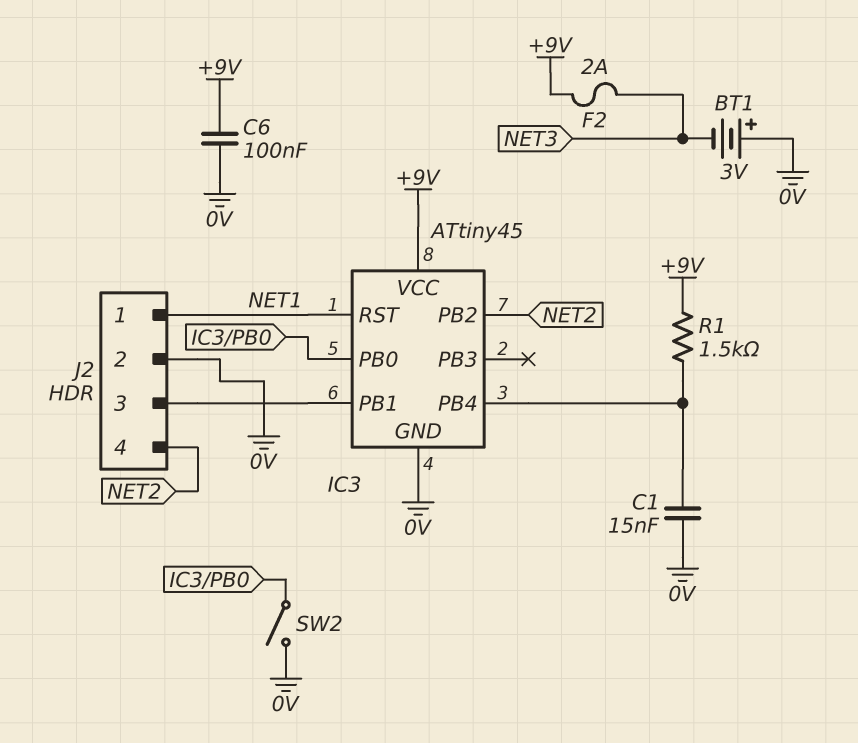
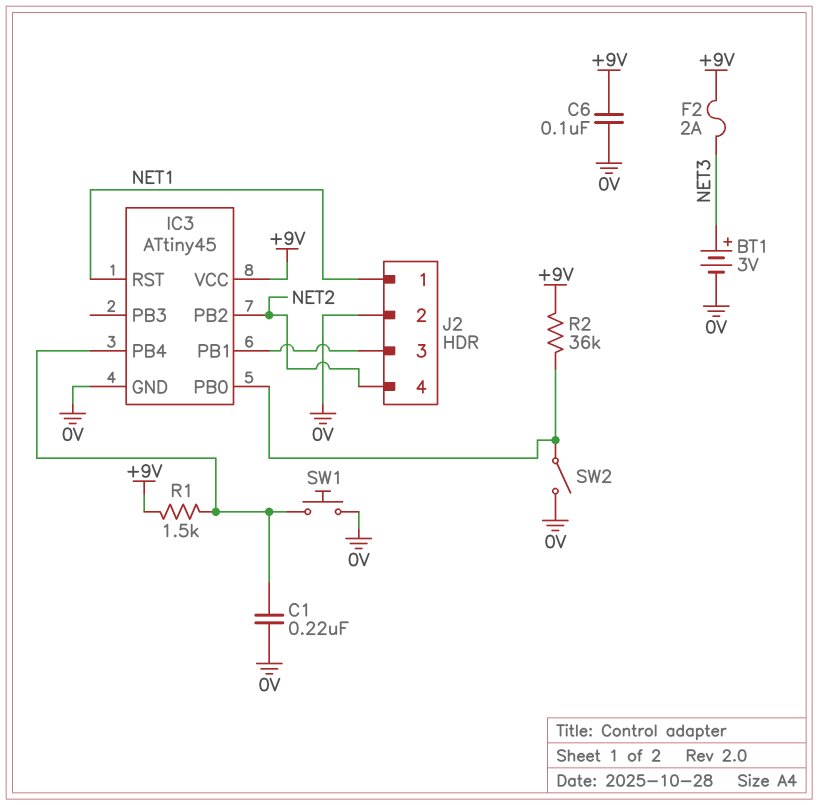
BT1: 3V (plus 0V, minus NET3) -> 3V (plus NET3, minus 0V)
C1: 15nF (0V, IC3/PB4) -> 220nF (0V, IC3/PB4)
R2: none -> 36k (+9V, IC3/PB0)
SW1: none -> button (0V, IC3/PB4)

